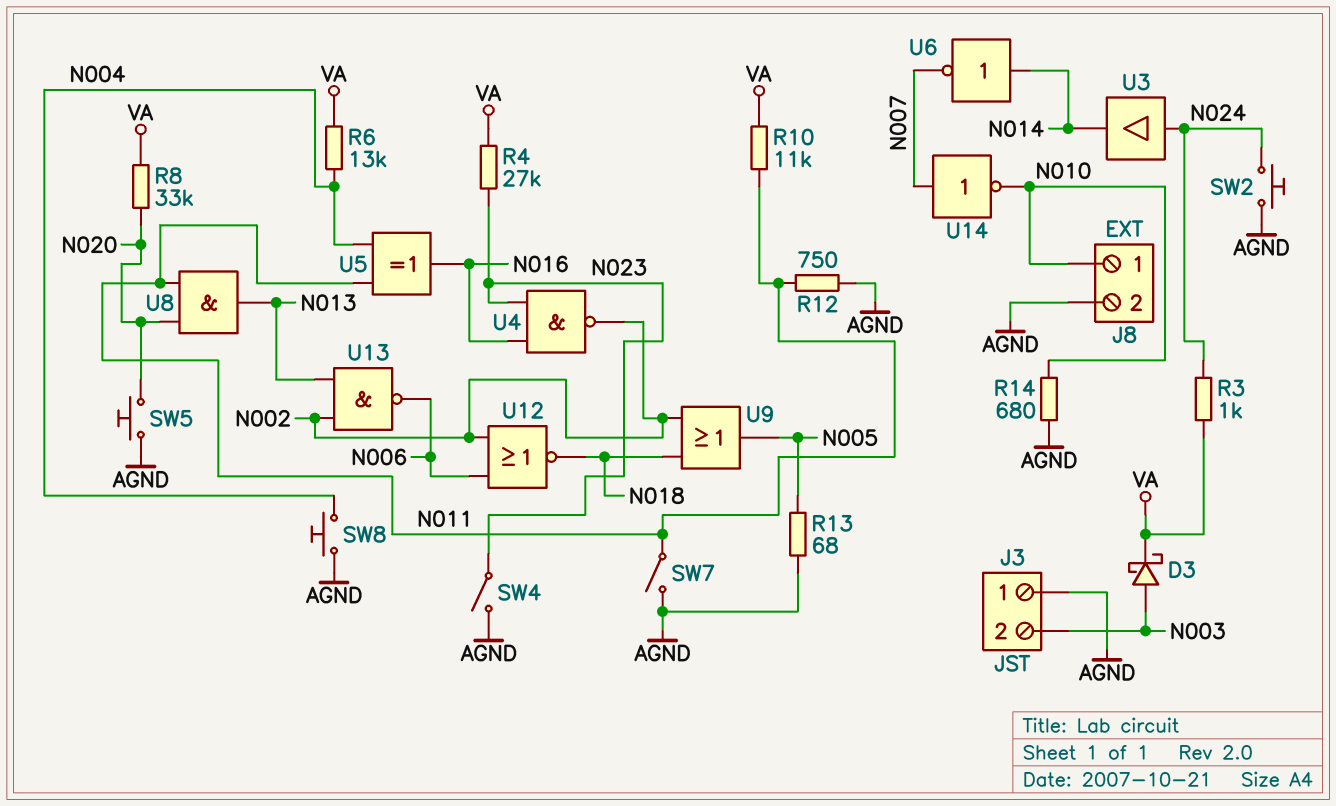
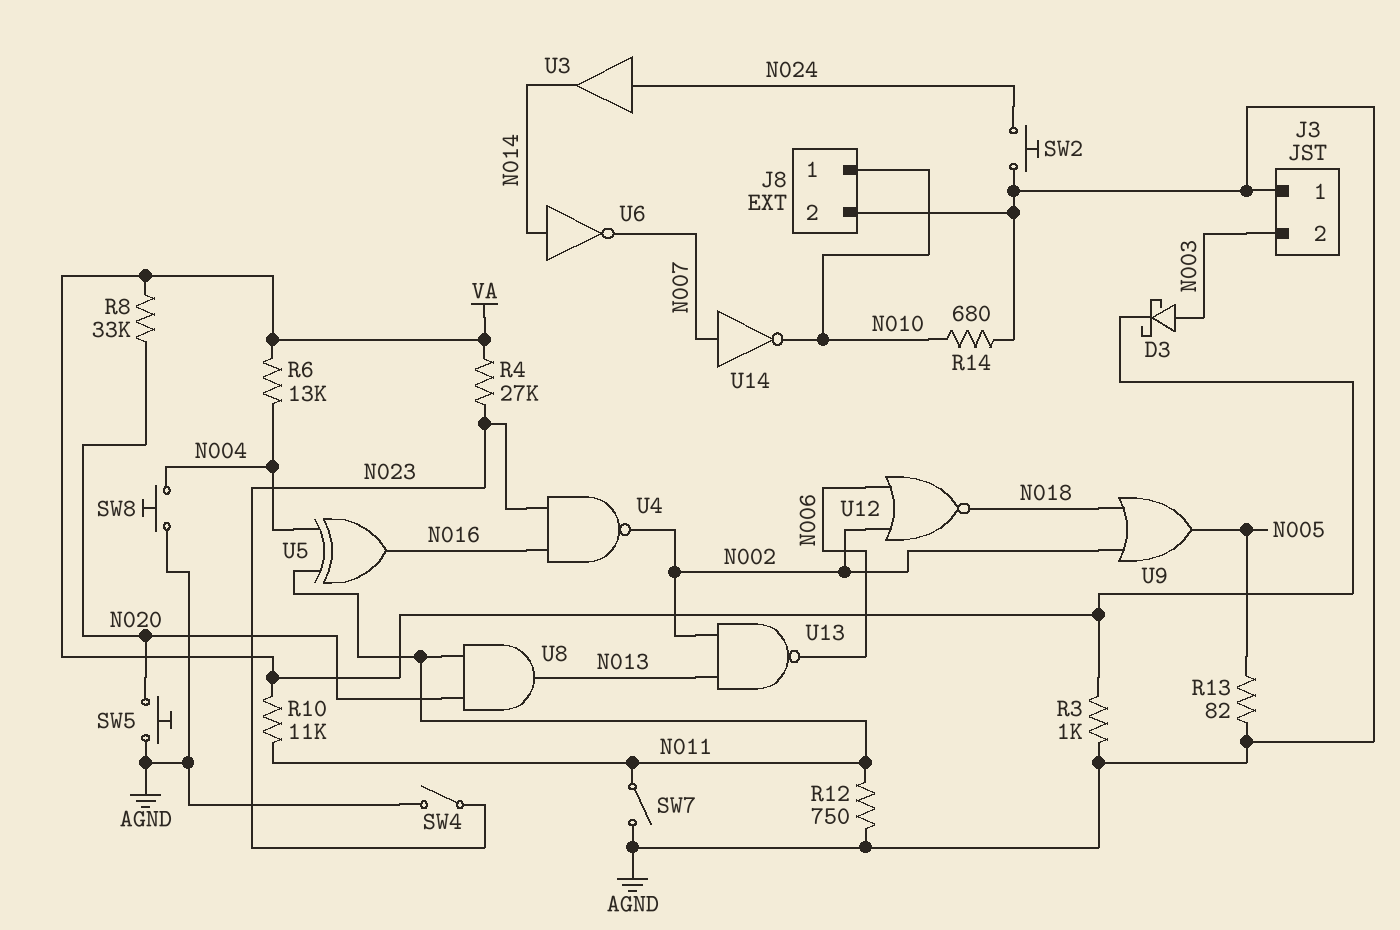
R3: 1k (N024, VA) -> 1k (AGND, VA)
R13: 68 (AGND, N005) -> 82 (AGND, N005)

